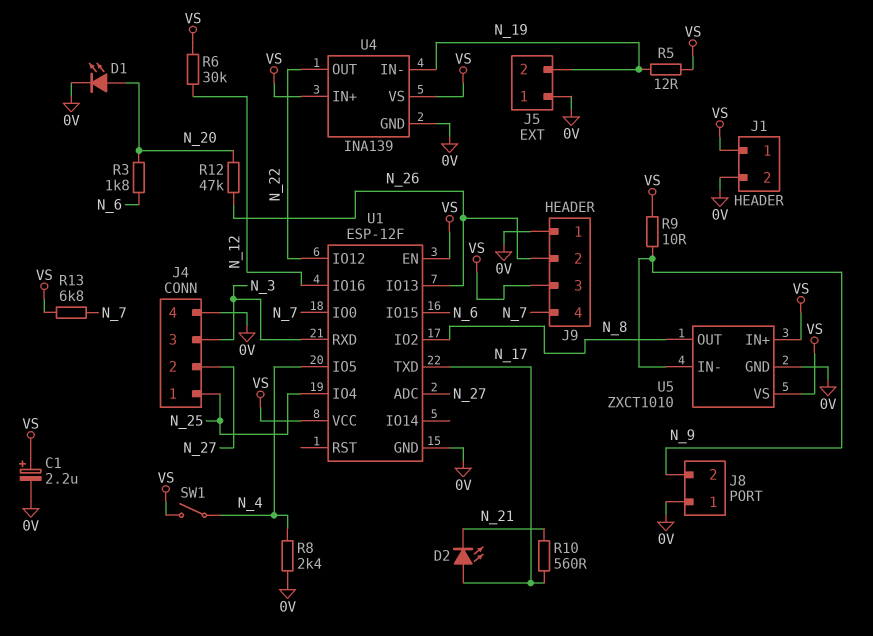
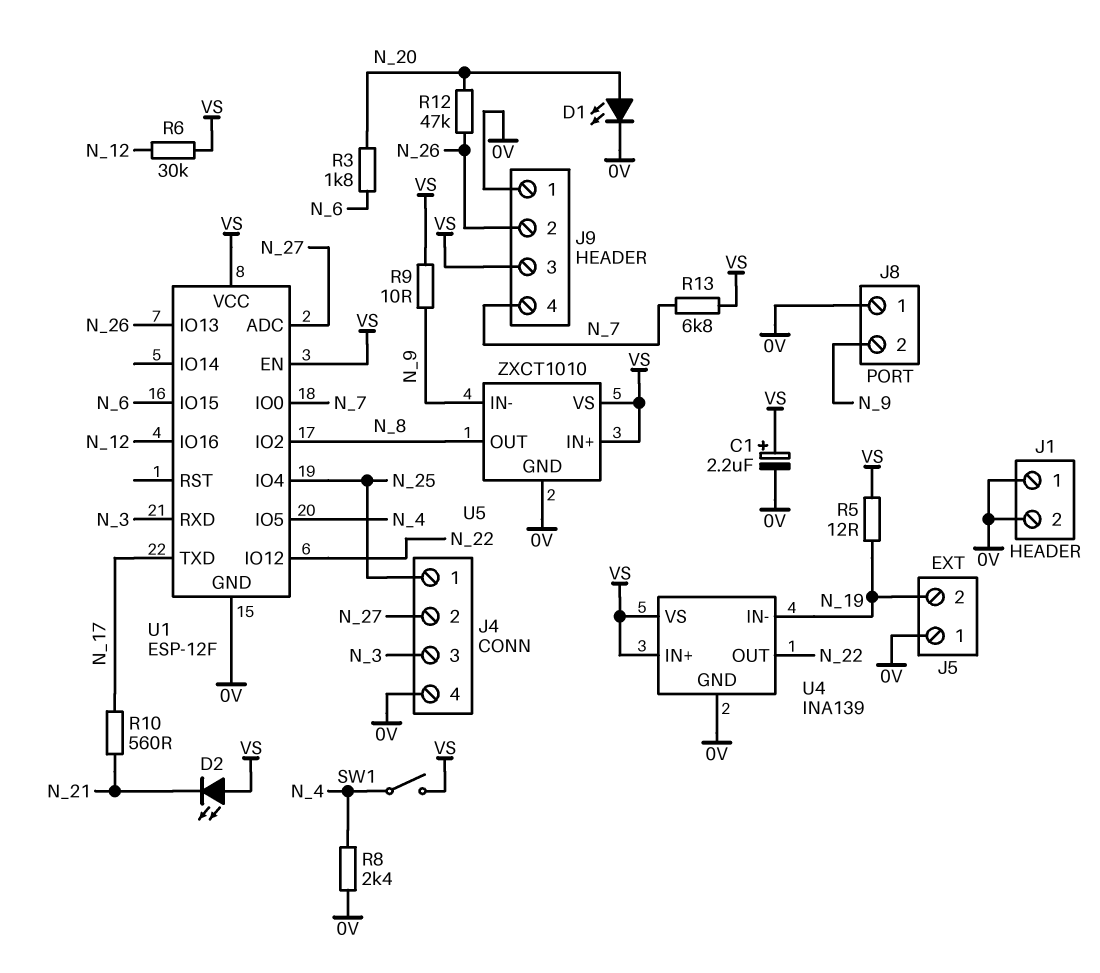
D2: LED (A N_17, K N_21) -> LED (A VS, K N_21)
J1 pin 1: VS -> 0V

